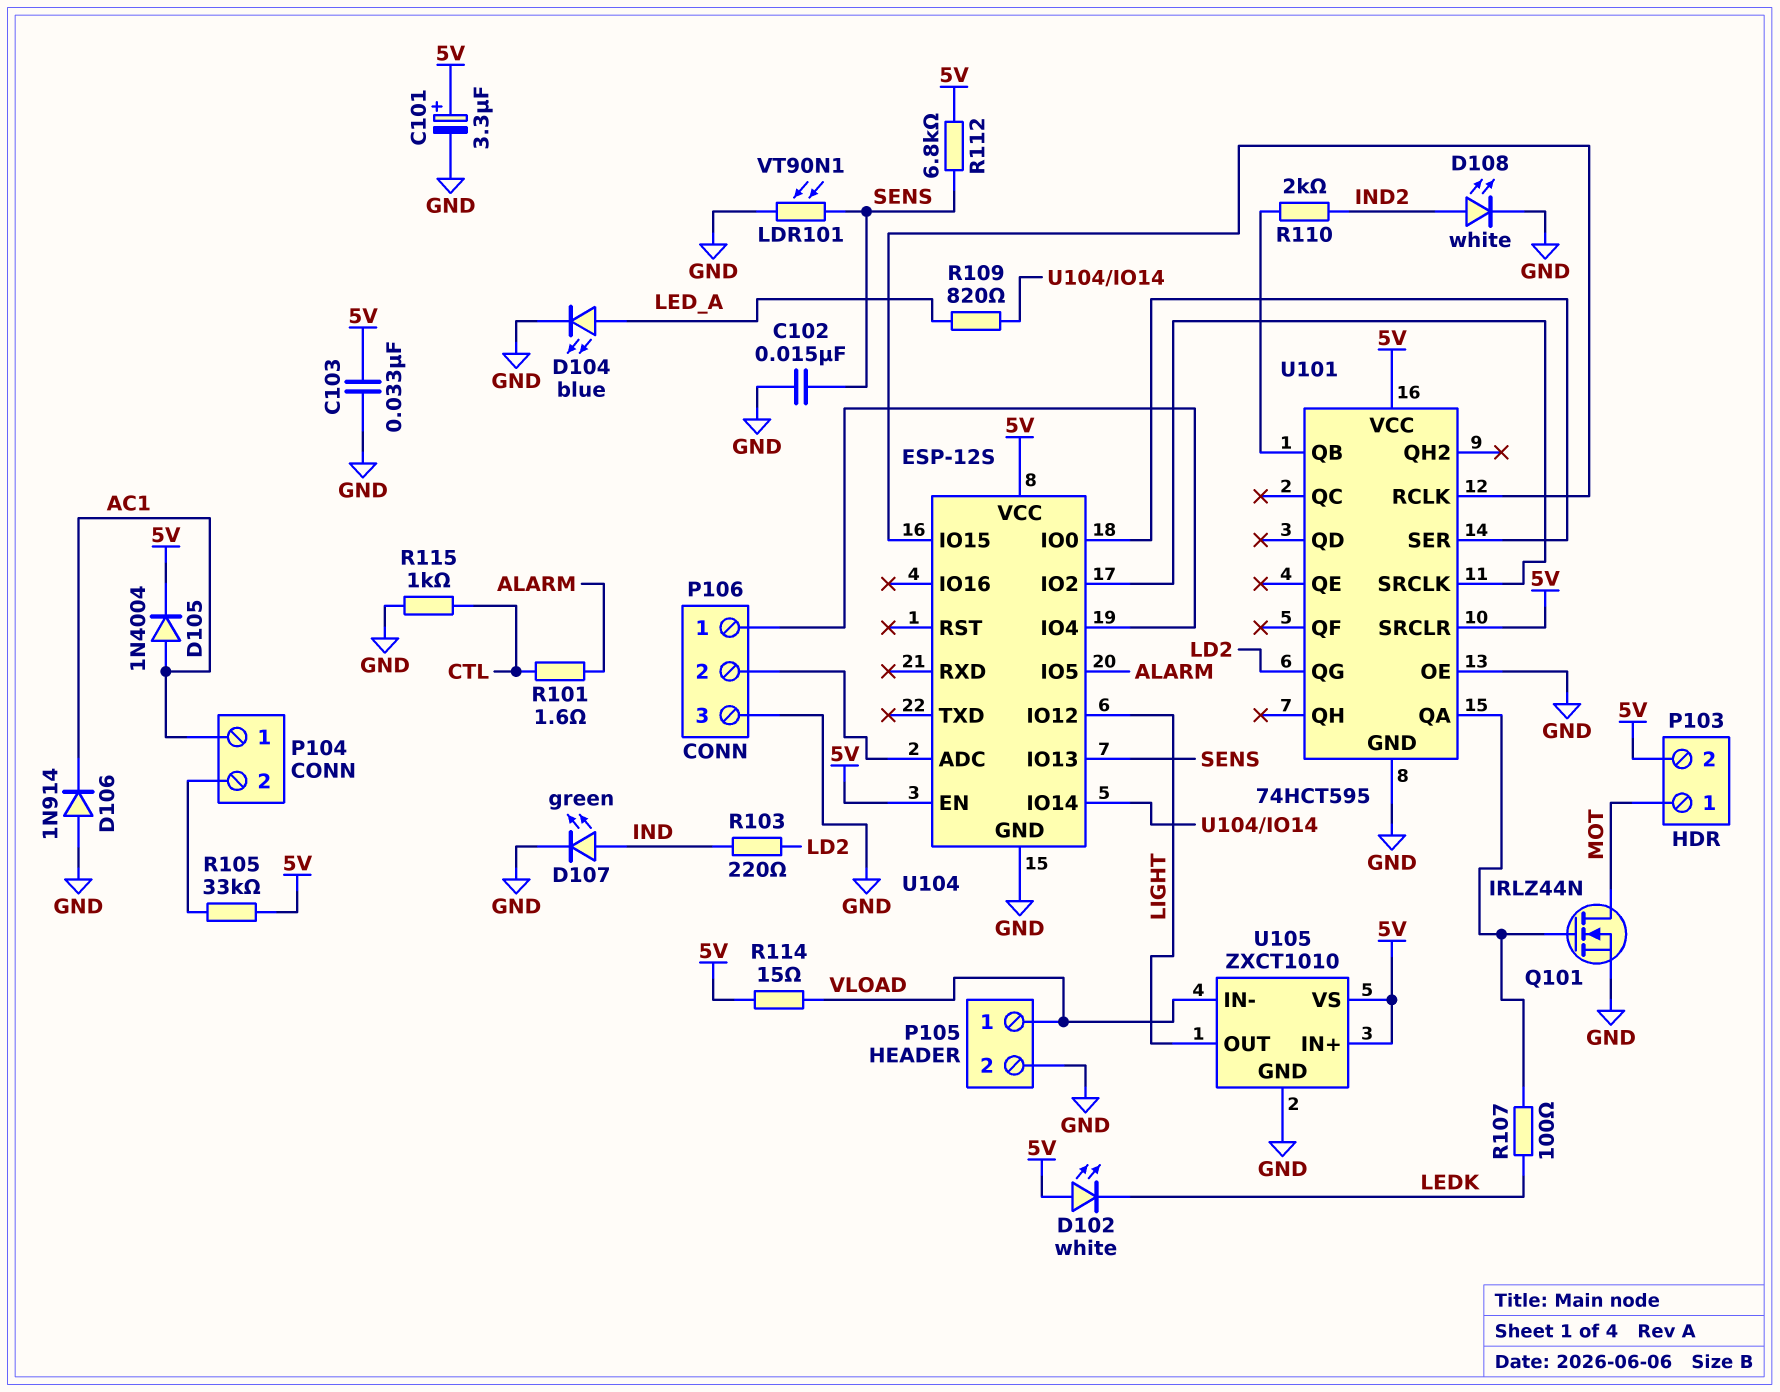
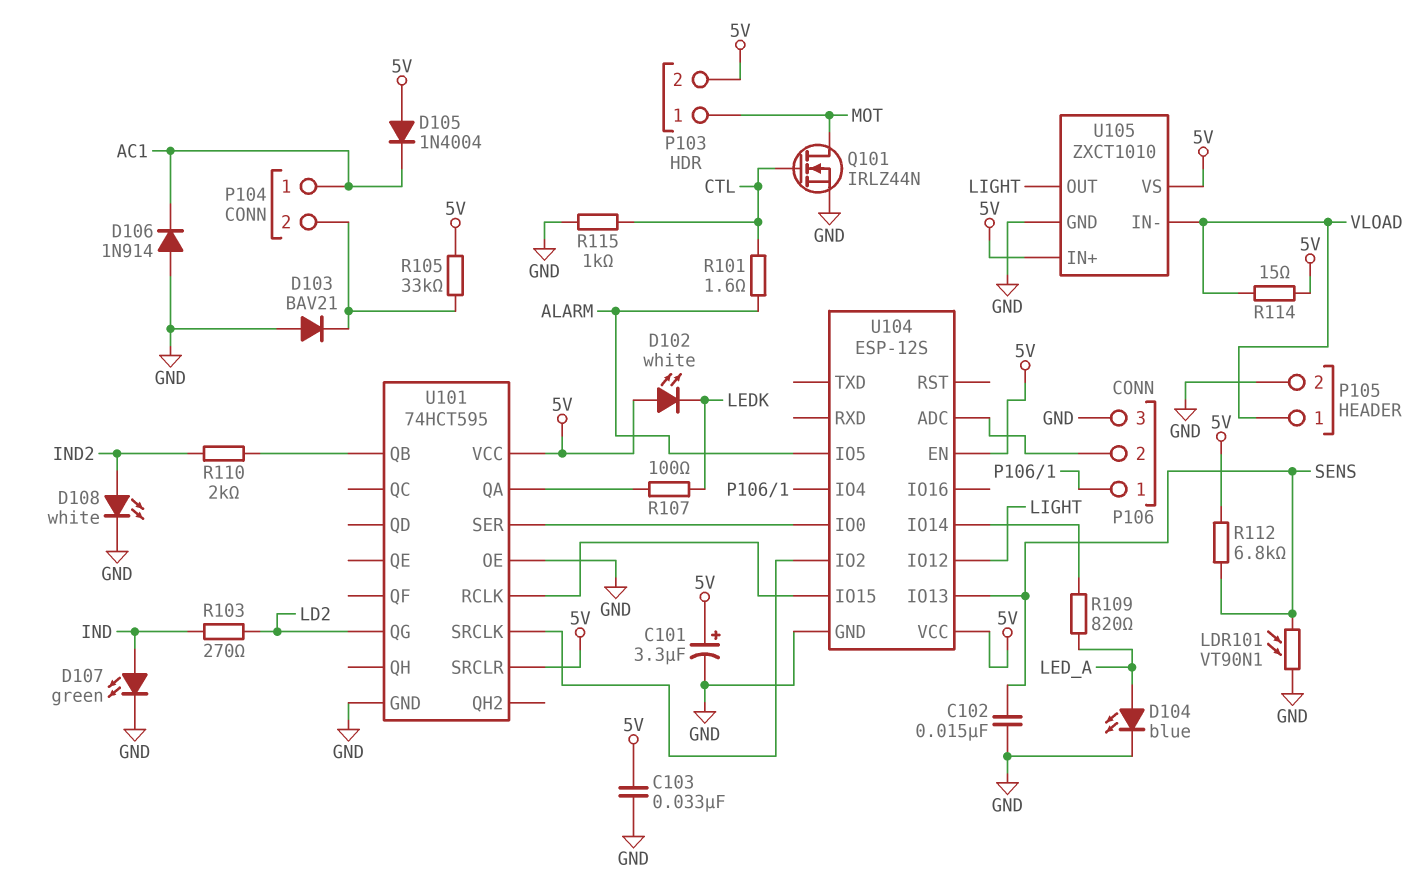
D103: none -> diode BAV21 (A GND, K P104/2)
D105: diode 1N4004 (A AC1, K 5V) -> diode 1N4004 (A 5V, K AC1)
Q101: NMOS IRLZ44N (G U101/QA, D MOT, S GND) -> NMOS IRLZ44N (G CTL, D MOT, S GND)
R103: 220 (IND, LD2) -> 270 (IND, LD2)

